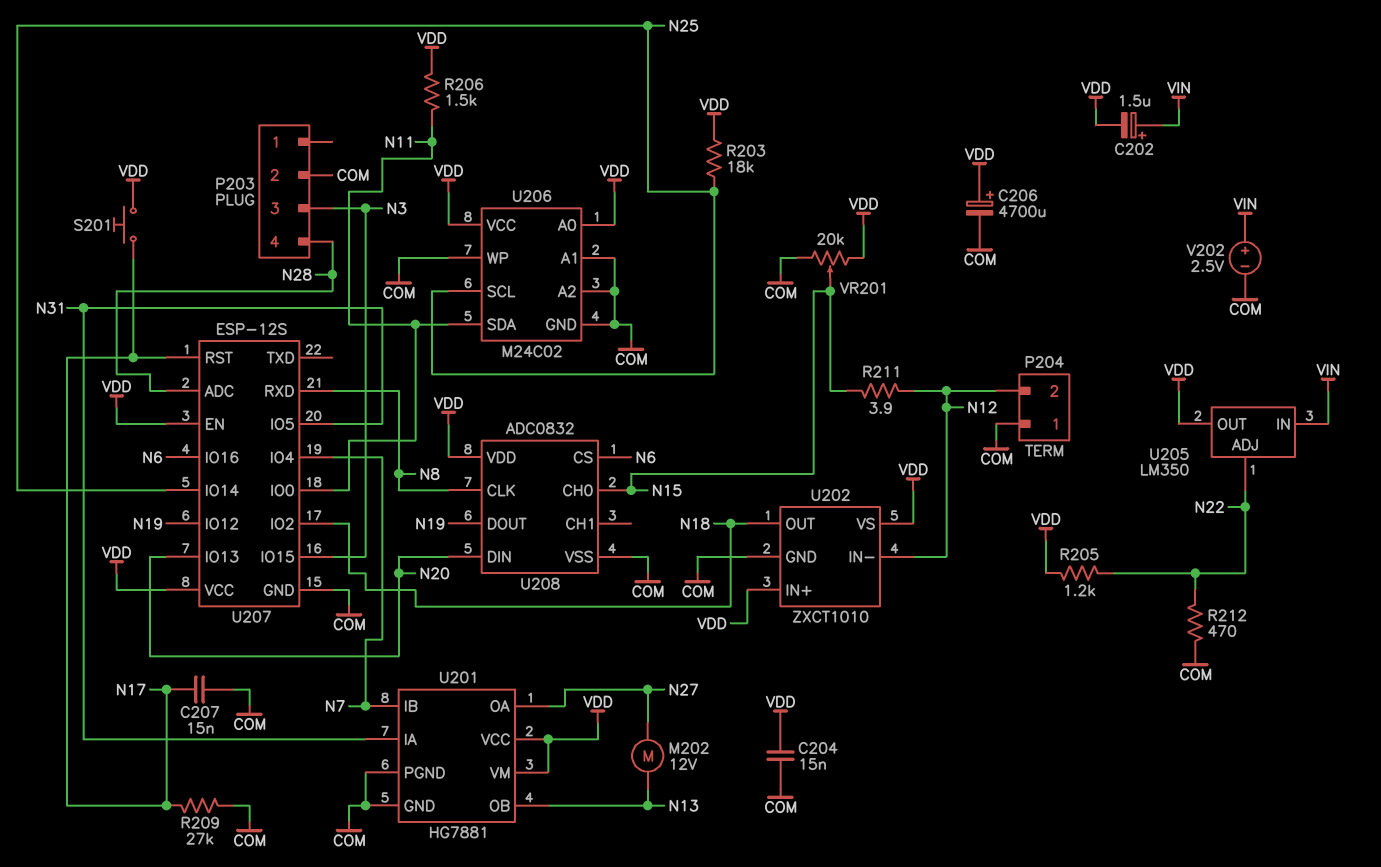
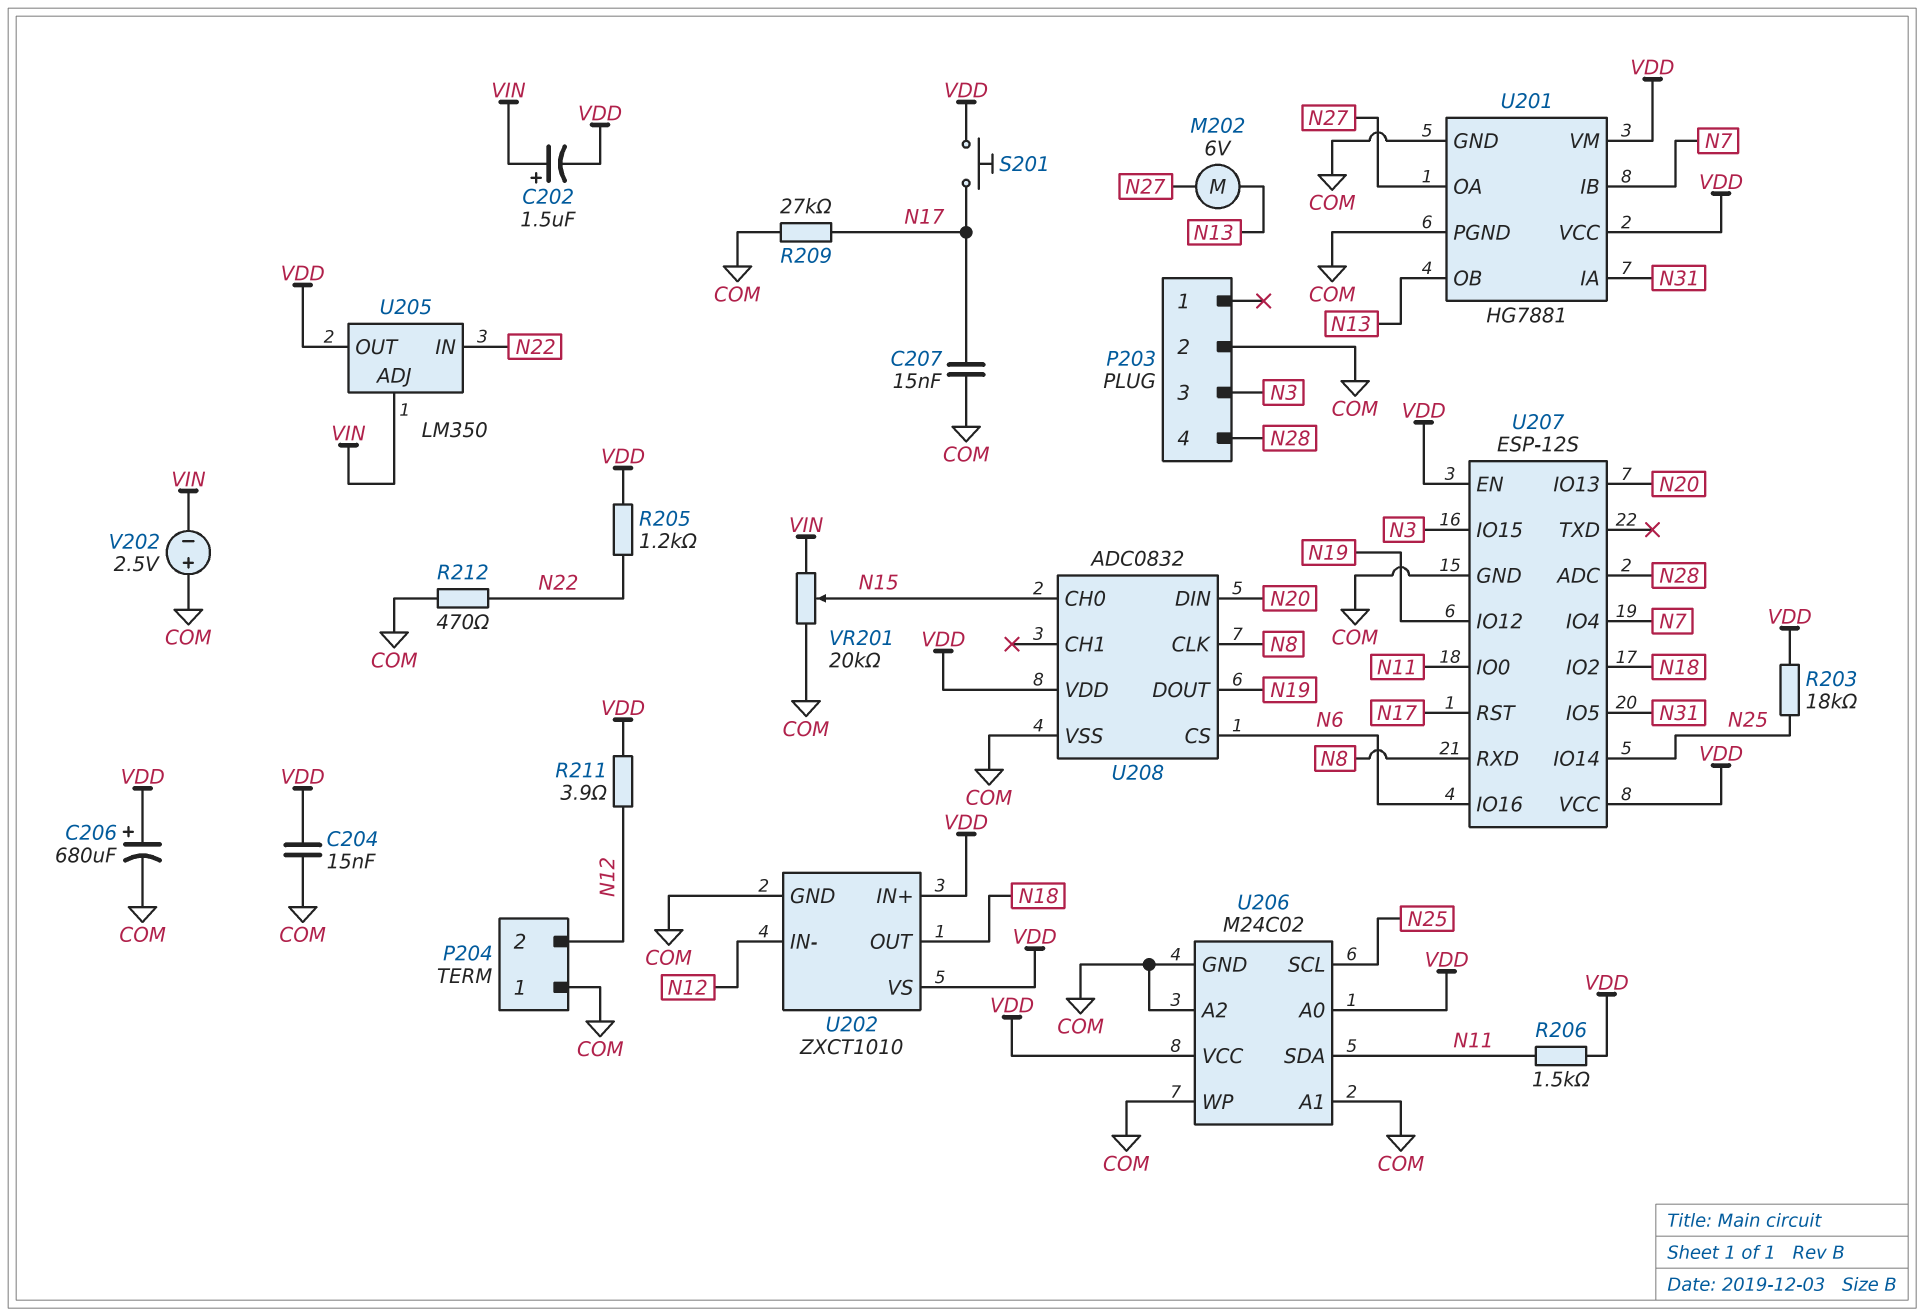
C206: 4700uF (plus VDD, minus COM) -> 680uF (plus VDD, minus COM)
M202: motor 12V (N13, N27) -> motor 6V (N13, N27)
R211: 3.9 (N12, N15) -> 3.9 (N12, VDD)
U205 pin ADJ: N22 -> VIN
U205 pin IN: VIN -> N22
V202: 2.5V (plus VIN, minus COM) -> 2.5V (plus COM, minus VIN)
VR201: 20k (COM, VDD, wiper N15) -> 20k (COM, VIN, wiper N15)

